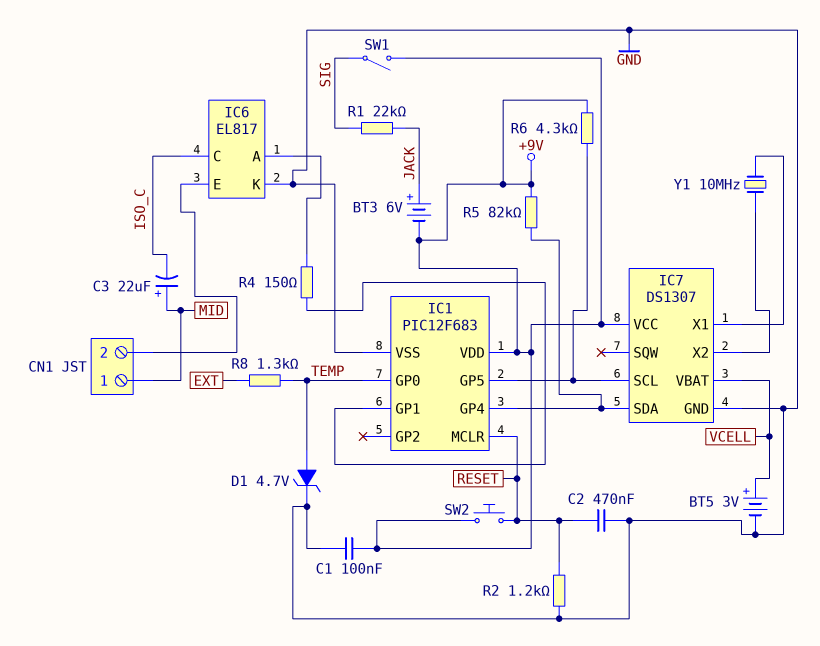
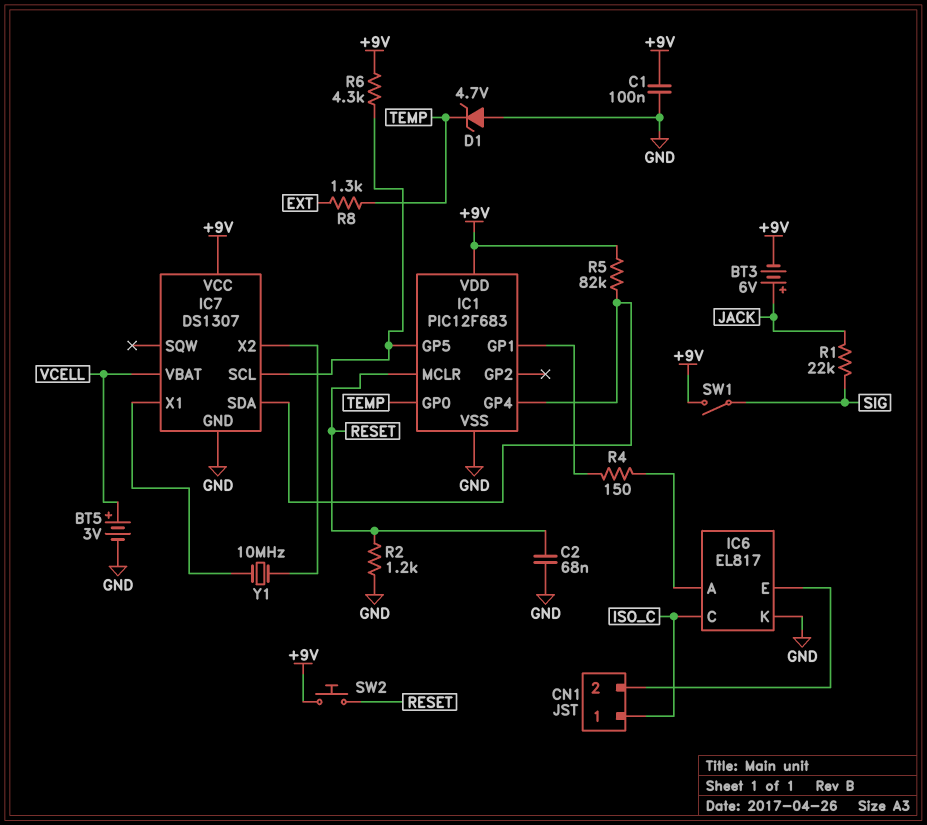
C2: 470nF (GND, RESET) -> 68nF (GND, RESET)
C3: 22uF (plus MID, minus ISO_C) -> none
CN1 pin 1: MID -> ISO_C
D1: zener 4.7V (A TEMP, K GND) -> zener 4.7V (A GND, K TEMP)

